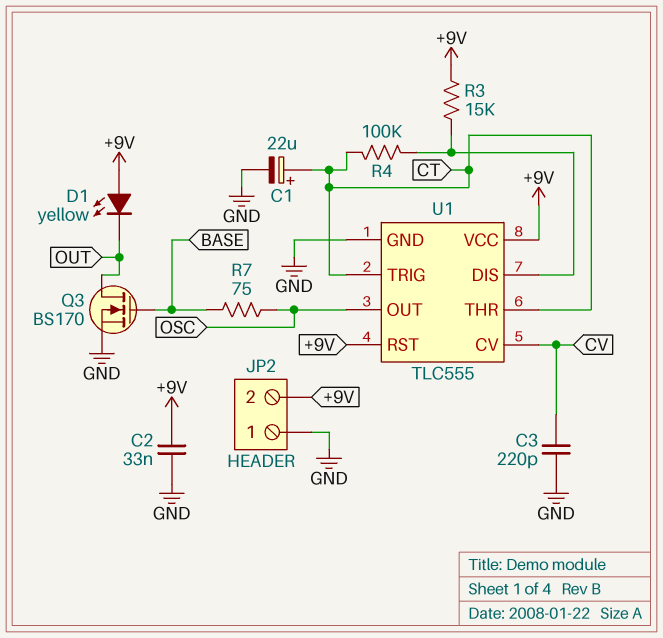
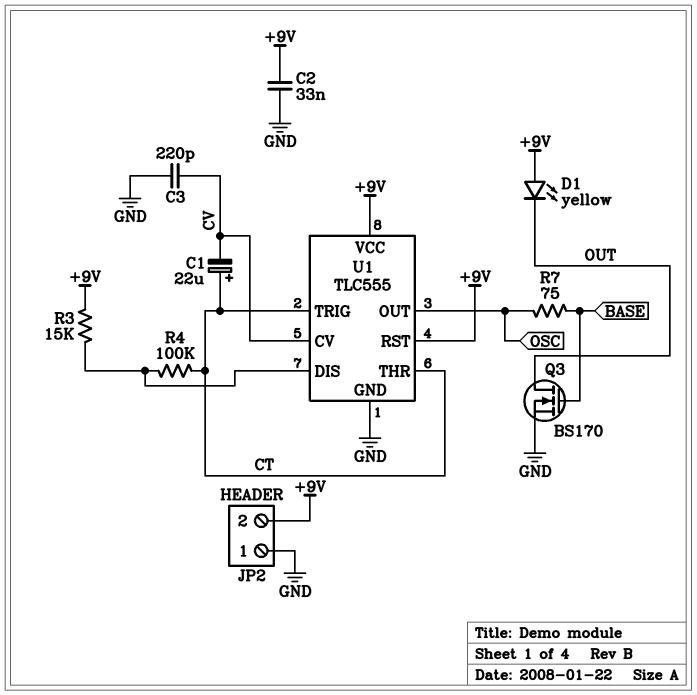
C1: 22uF (plus CT, minus GND) -> 22uF (plus CT, minus CV)

